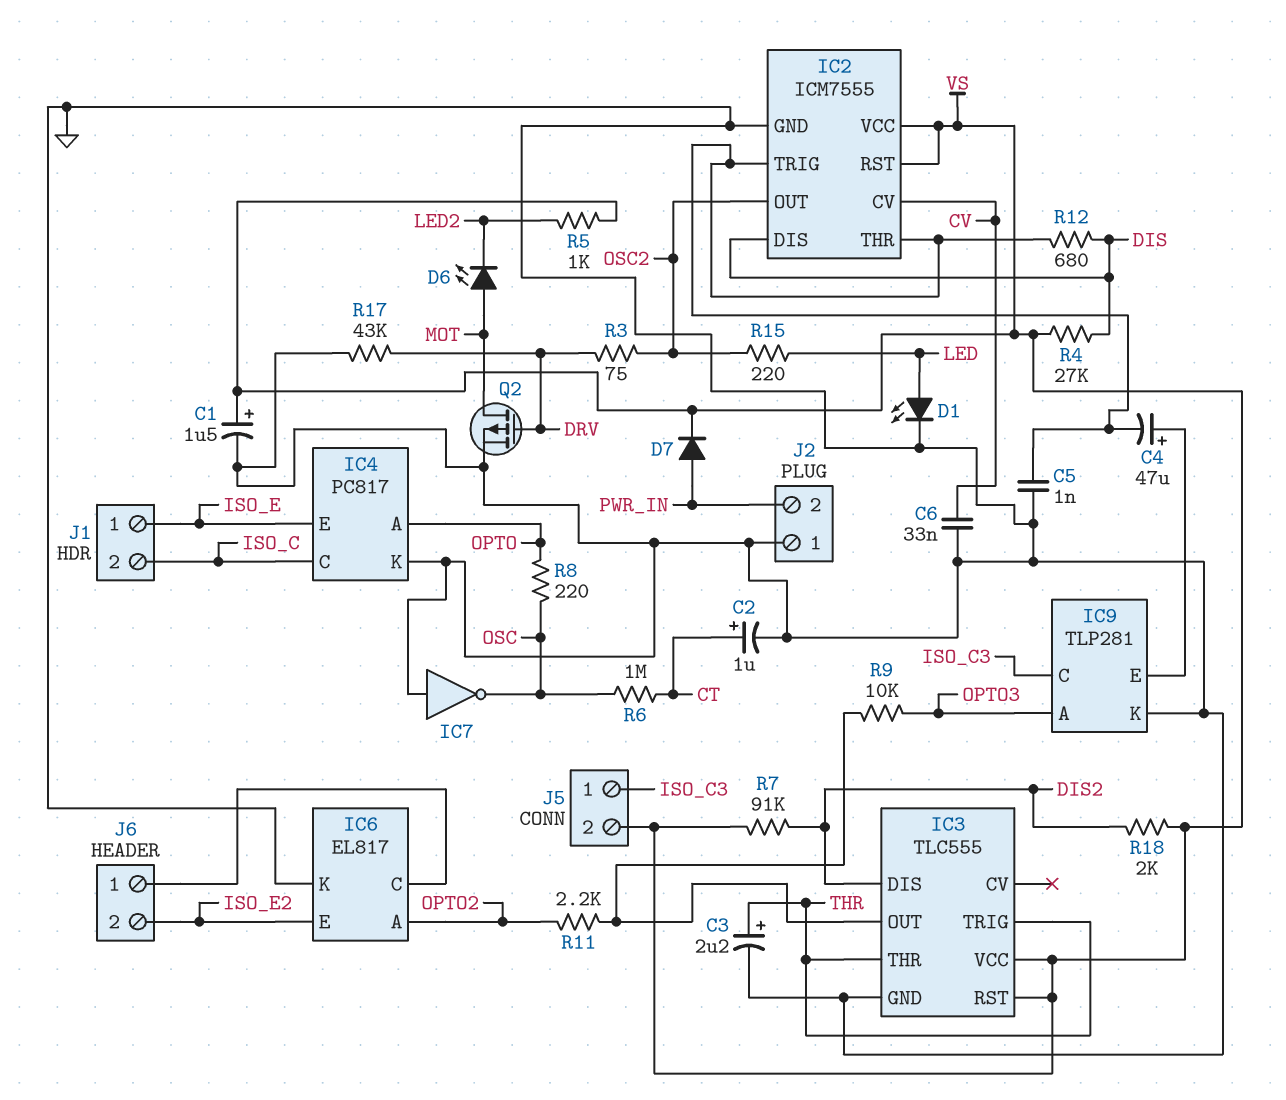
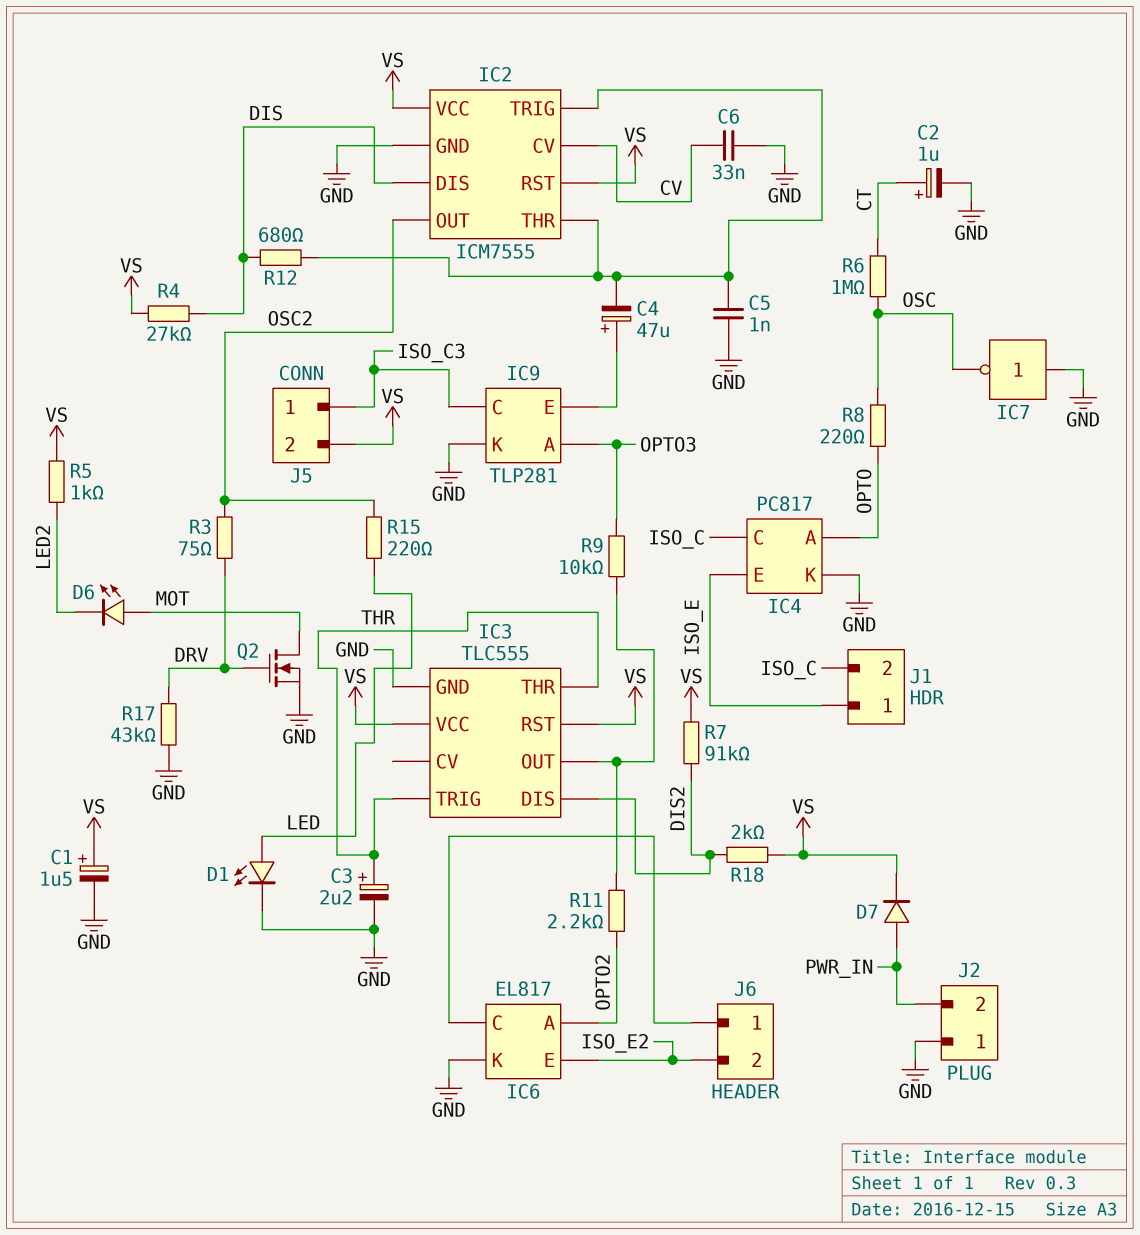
Q2: PMOS (G DRV, D MOT, S GND) -> NMOS (G DRV, D MOT, S GND)

